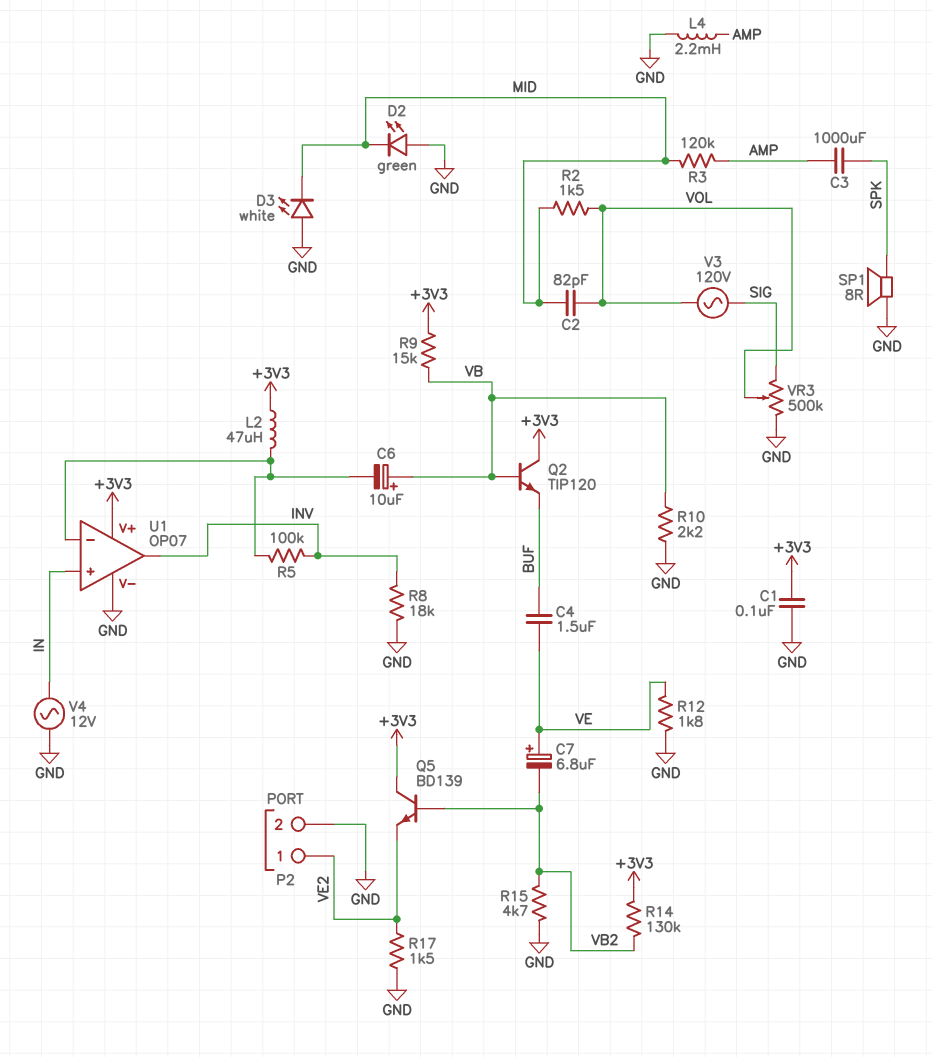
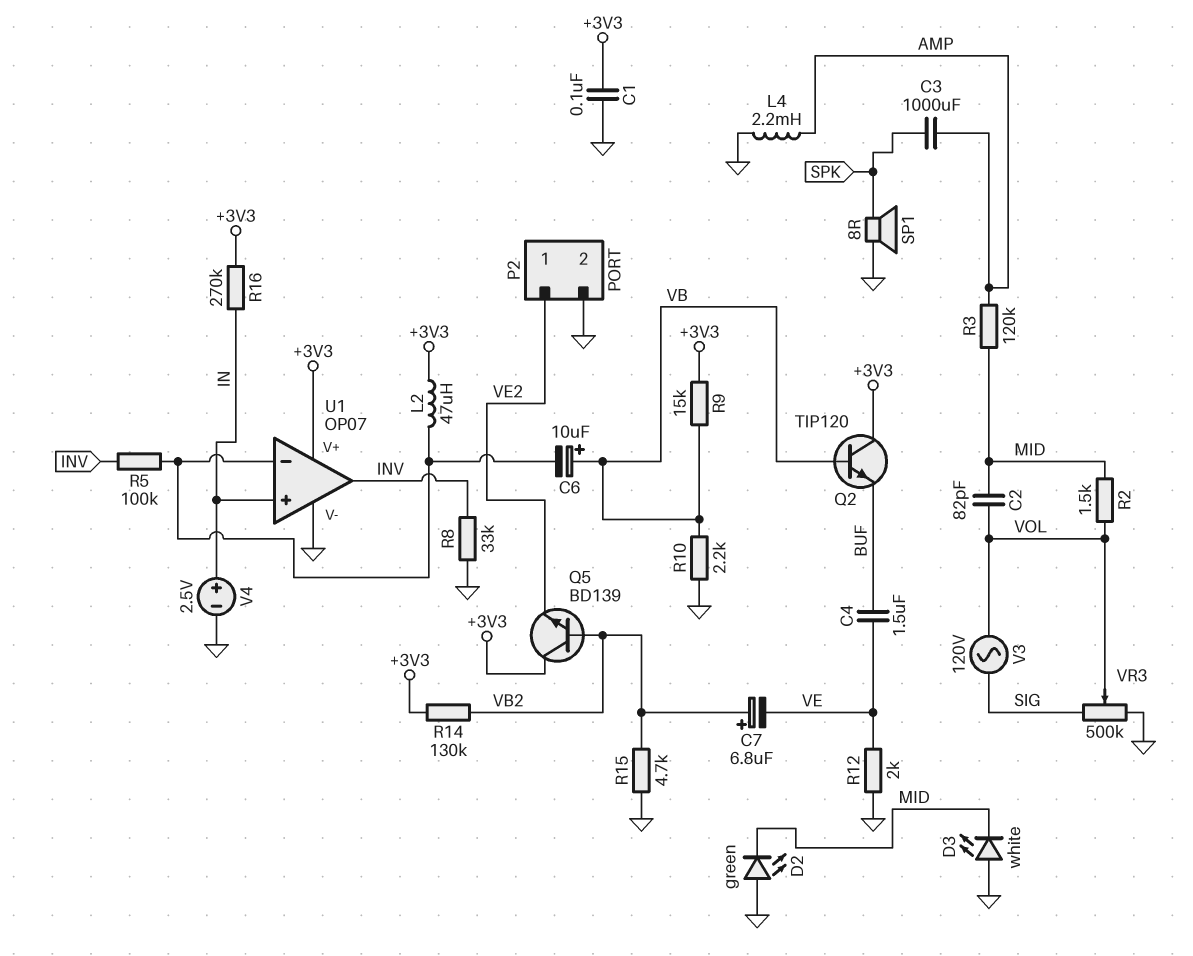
C7: 6.8uF (plus VE, minus VB2) -> 6.8uF (plus VB2, minus VE)
R8: 18k (GND, INV) -> 33k (GND, INV)
R12: 1.8k (GND, VE) -> 2k (GND, VE)
R16: none -> 270k (+3V3, IN)
R17: 1.5k (GND, VE2) -> none
V4: AC 12V (GND, IN) -> 2.5V (plus IN, minus GND)

